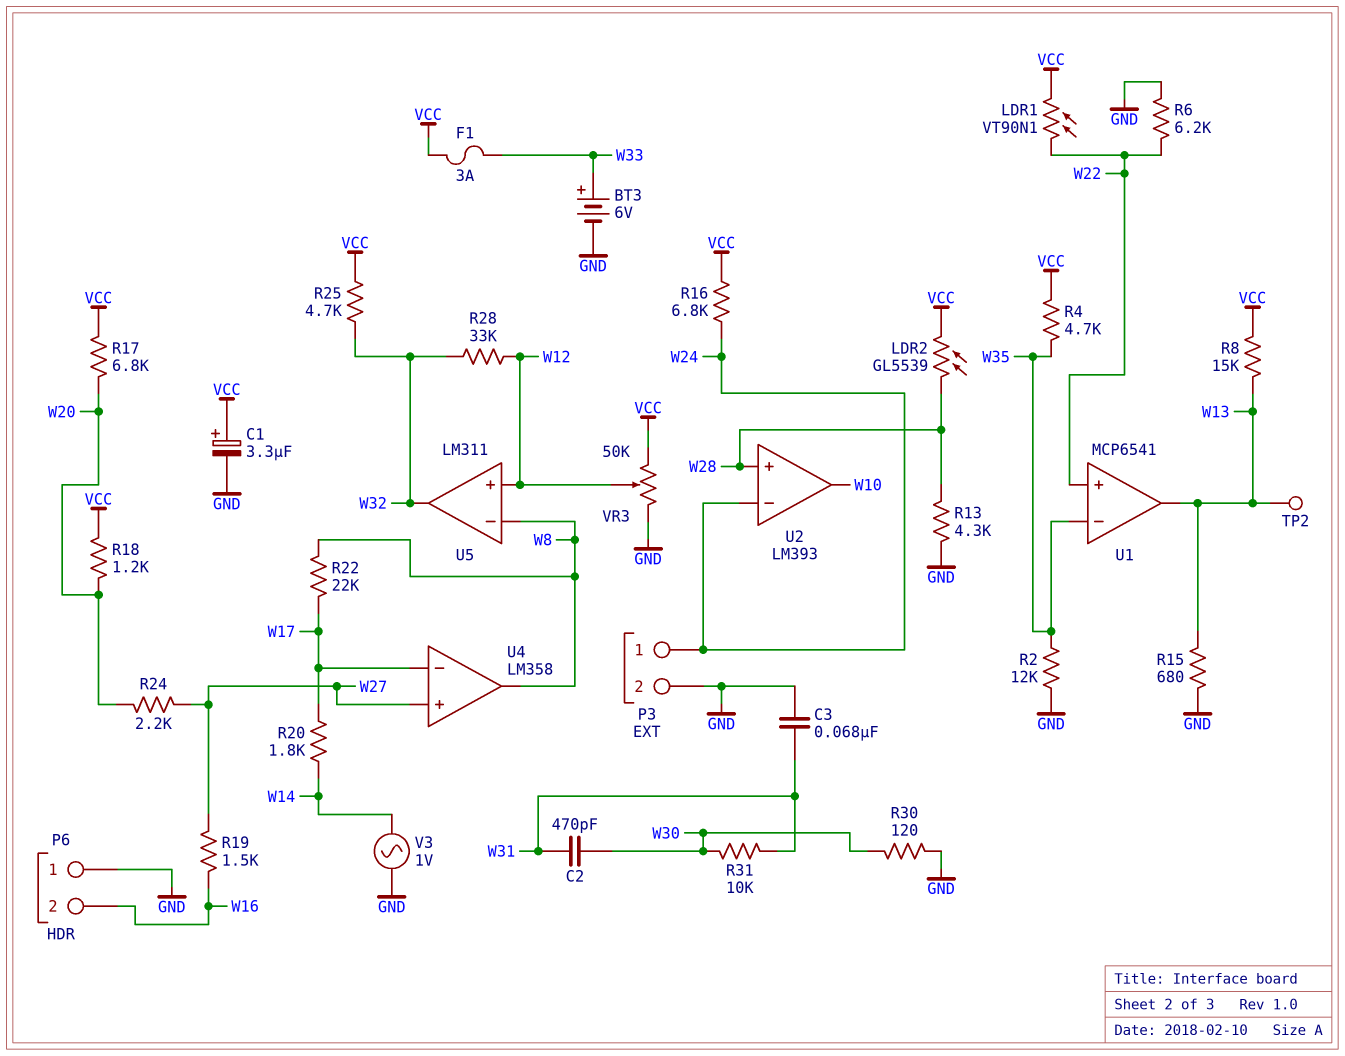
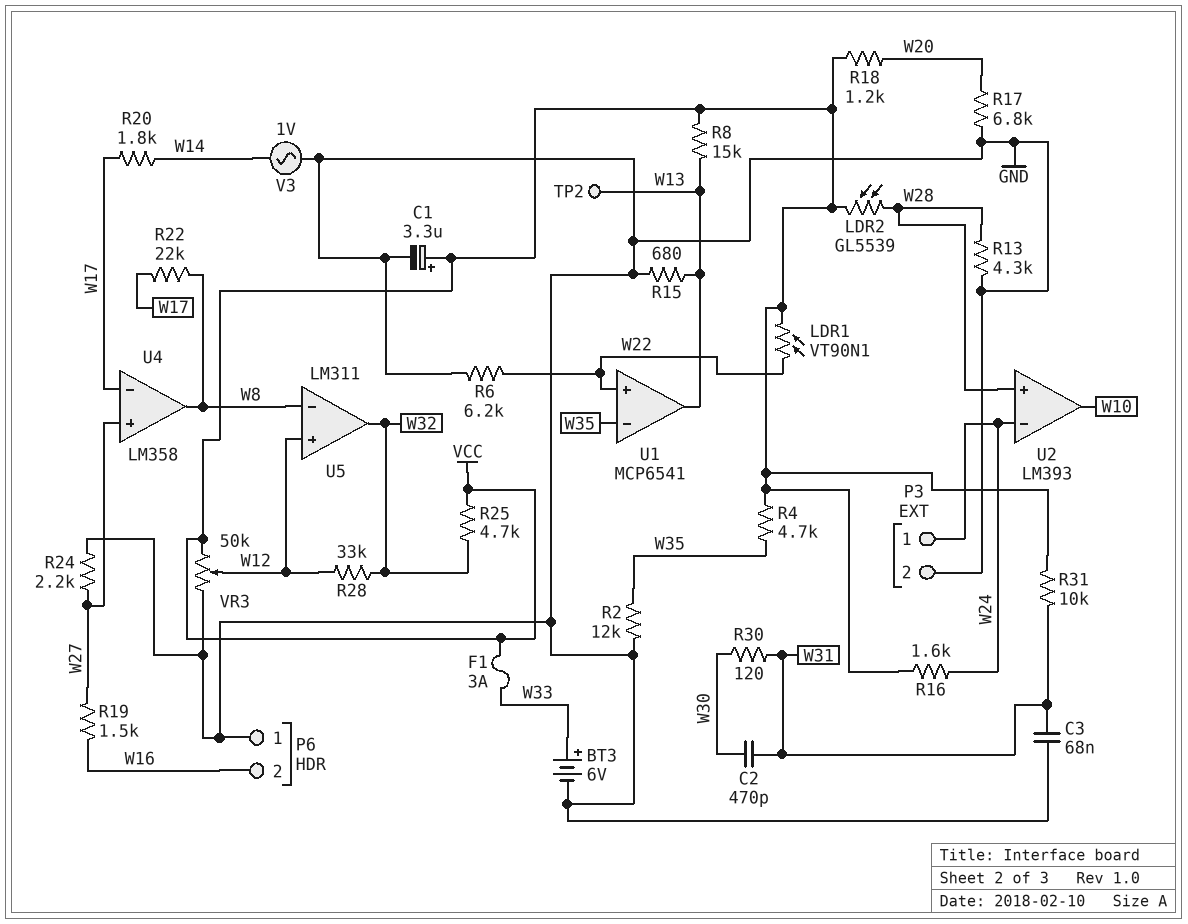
R16: 6.8k (VCC, W24) -> 1.6k (VCC, W24)
R17: 6.8k (VCC, W20) -> 6.8k (GND, W20)
R24: 2.2k (W20, W27) -> 2.2k (GND, W27)
R30: 120 (GND, W30) -> 120 (W30, W31)
R31: 10k (W30, W31) -> 10k (VCC, W31)

